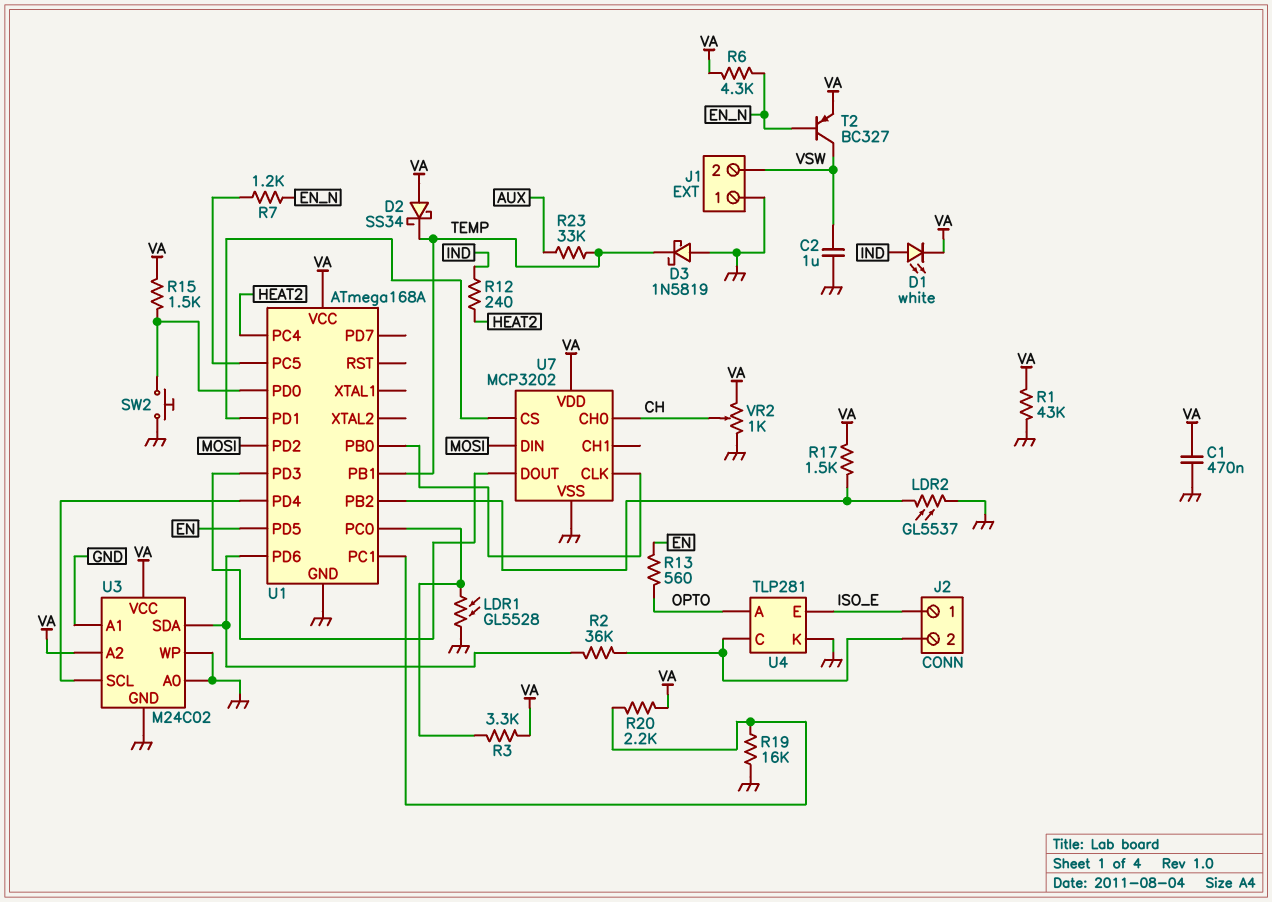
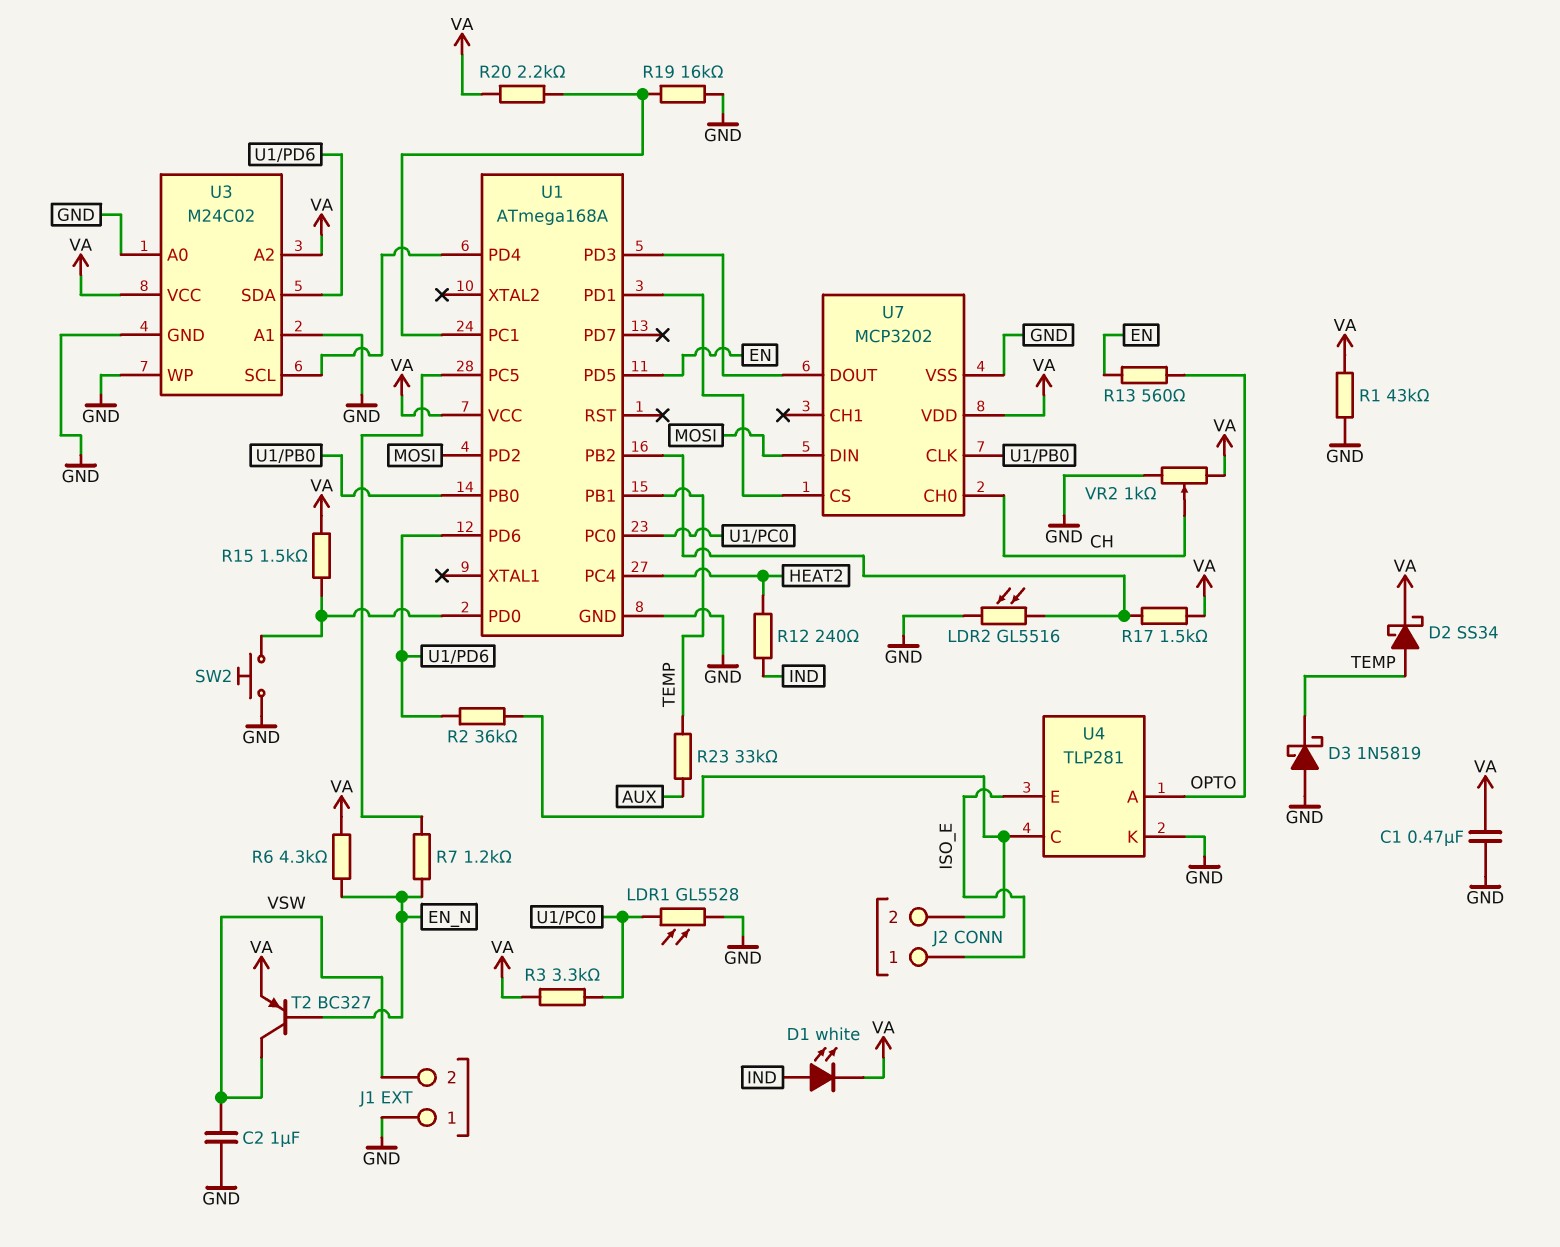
D2: schottky SS34 (A VA, K TEMP) -> schottky SS34 (A TEMP, K VA)
LDR2: GL5537 (GND, U1/PB2) -> GL5516 (GND, U1/PB2)

